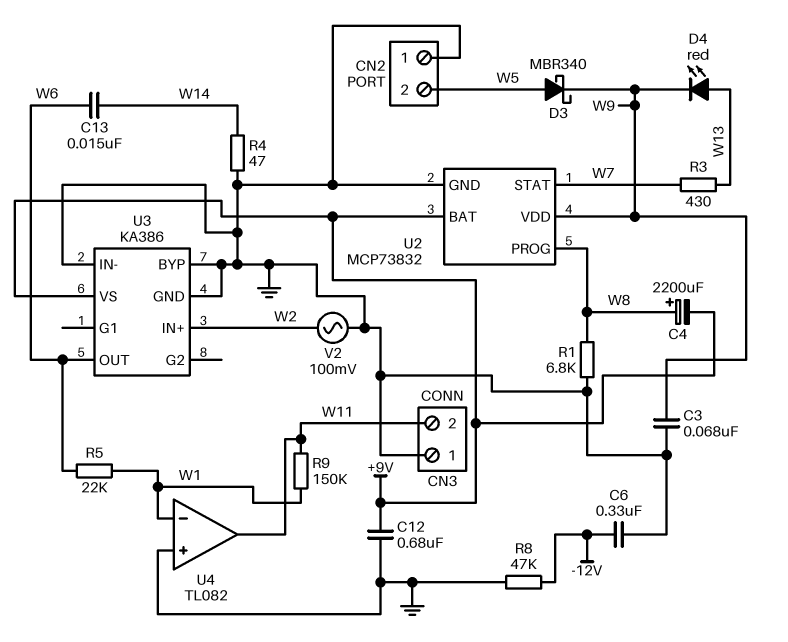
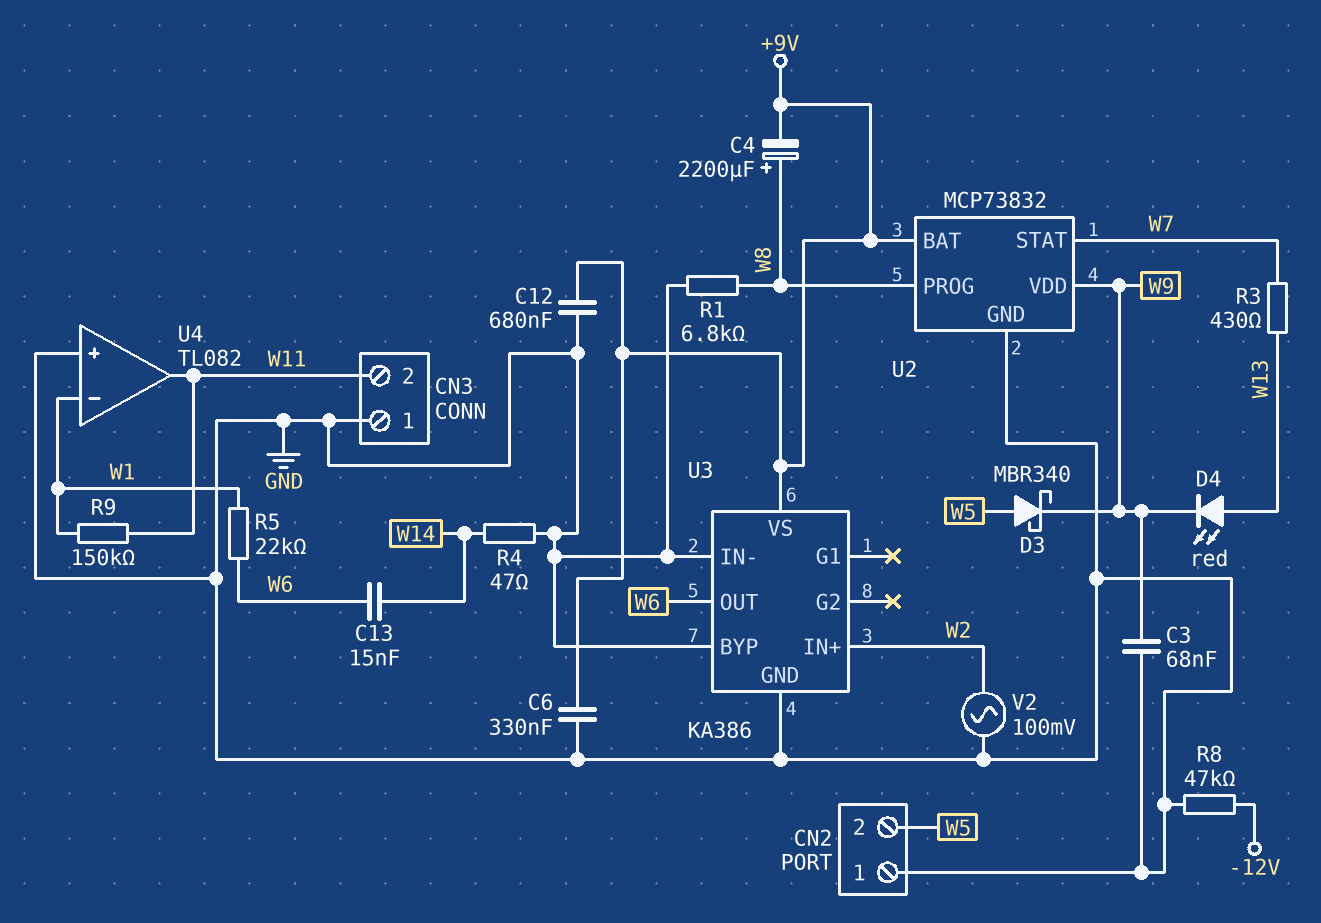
C6: 330nF (-12V, GND) -> 330nF (+9V, GND)

